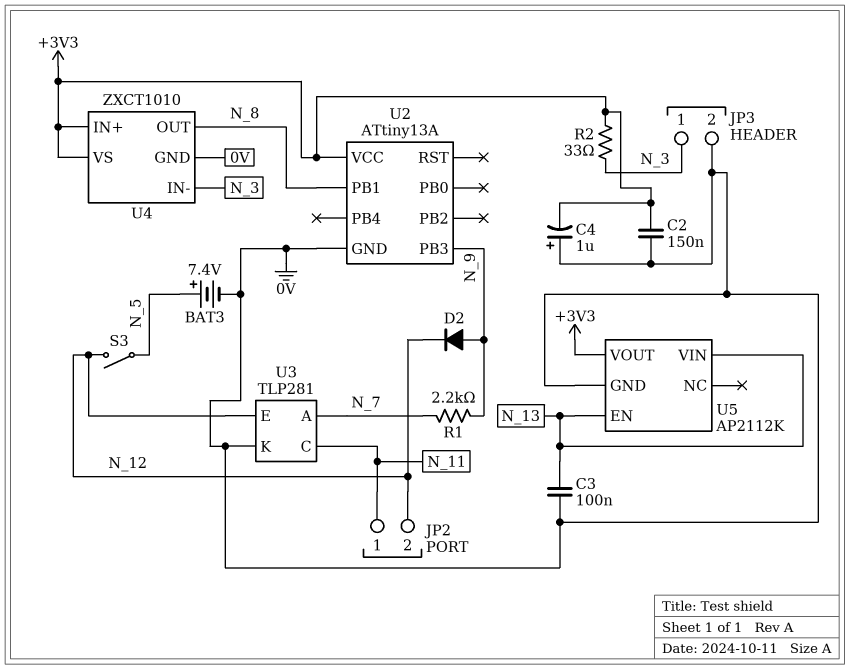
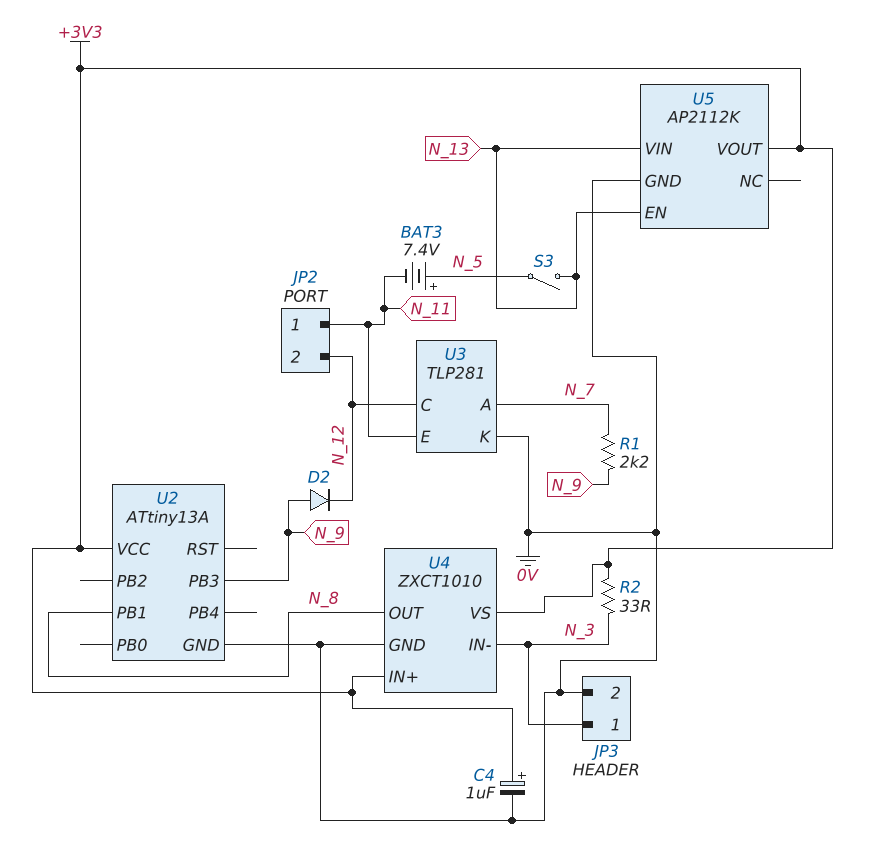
BAT3: 7.4V (plus N_5, minus 0V) -> 7.4V (plus N_5, minus N_11)
C2: 150nF (+3V3, 0V) -> none
C3: 100nF (0V, N_13) -> none
C4: 1uF (plus 0V, minus +3V3) -> 1uF (plus +3V3, minus 0V)
S3: switch (N_5, N_12) -> switch (N_5, N_13)
U3 pin C: N_11 -> N_12
U3 pin E: N_12 -> N_11

